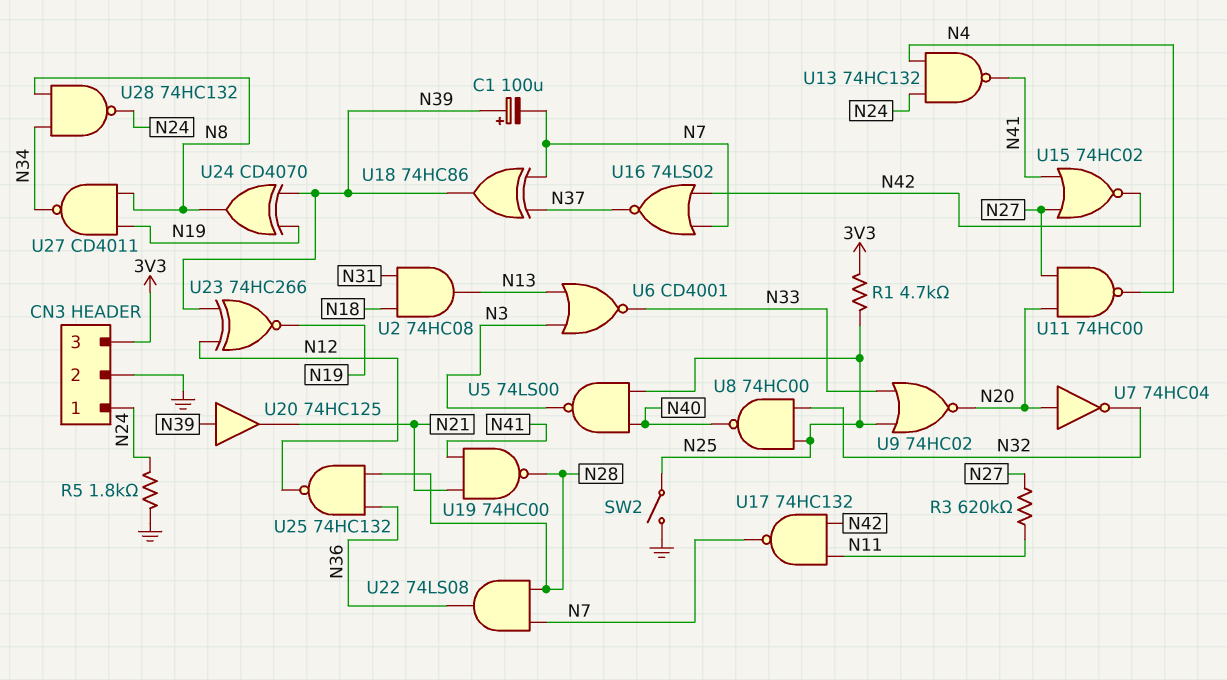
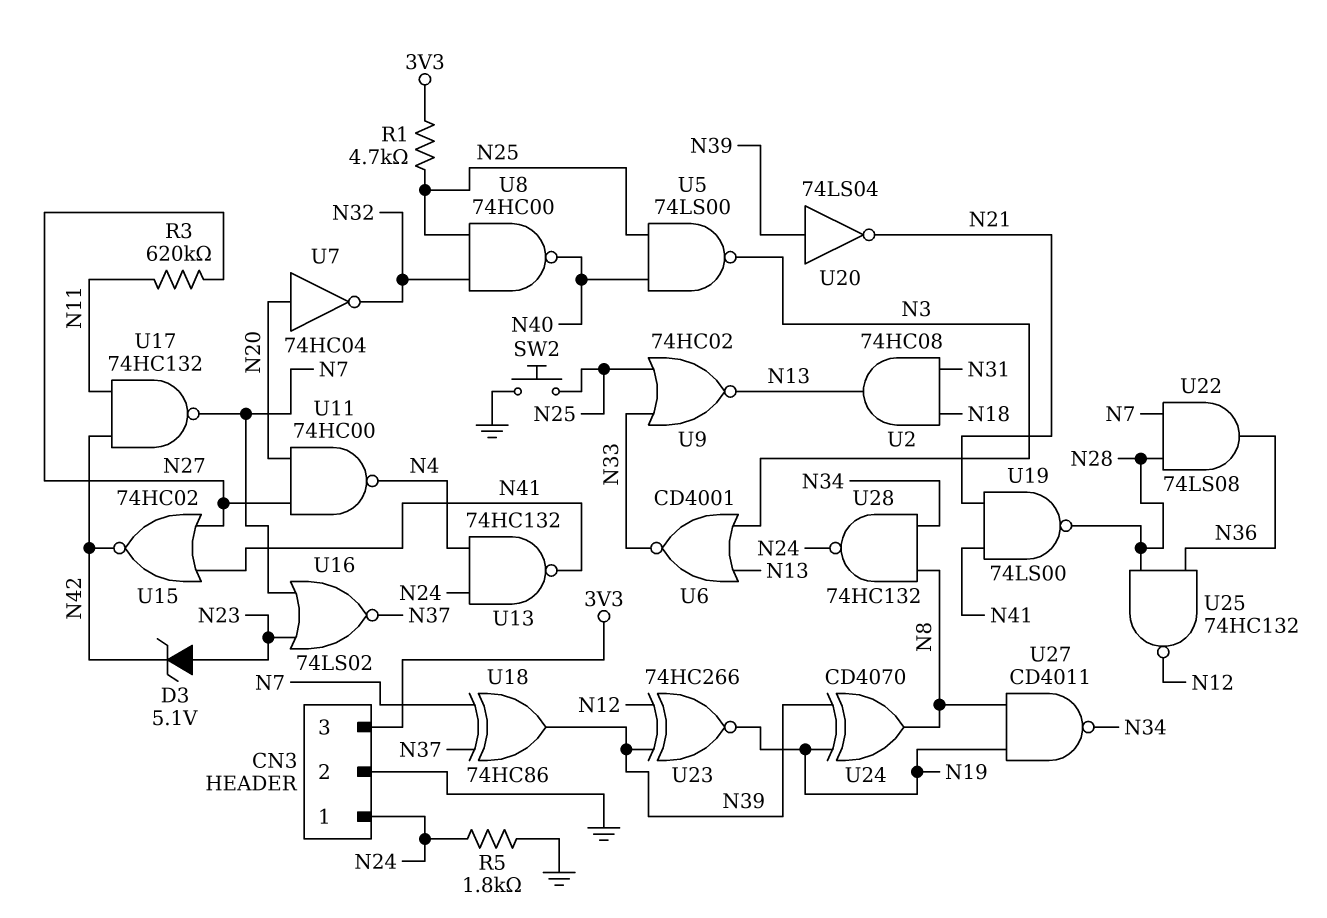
C1: 100uF (plus N39, minus N7) -> none
D3: none -> zener 5.1V (A N23, K N42)
SW2: switch (GND, N25) -> button (GND, N25)
U9: NOR 74HC02 (in N25, in N33, out N20) -> NOR 74HC02 (in N25, in N33, out N13)
U16: NOR 74LS02 (in N7, in N42, out N37) -> NOR 74LS02 (in N7, in N23, out N37)
U19: NAND 74HC00 (in N21, in N41, out N28) -> NAND 74LS00 (in N21, in N41, out N28)
U20: buffer 74HC125 (in N39, out N21) -> NOT 74LS04 (in N39, out N21)

